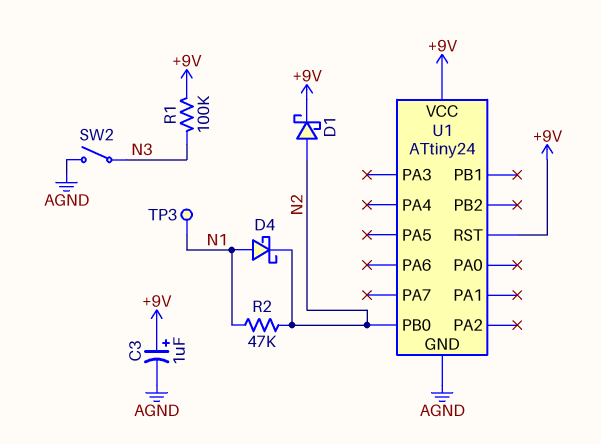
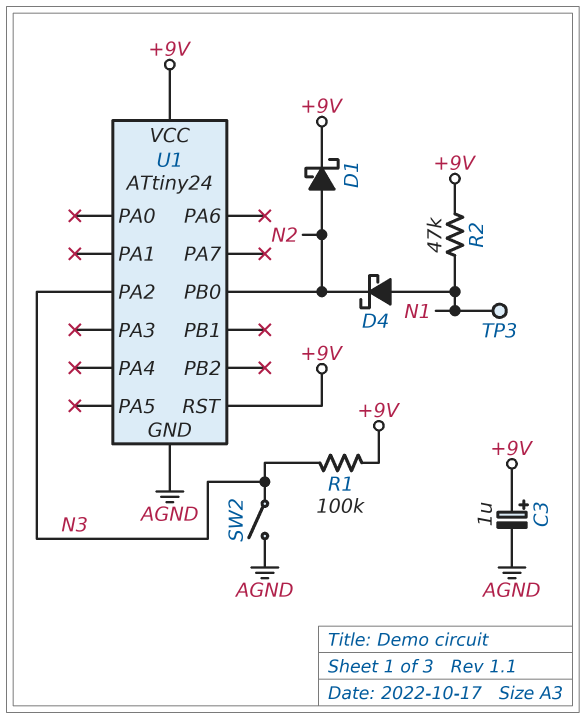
R2: 47k (N1, N2) -> 47k (+9V, N1)
U1 pin PA2: none -> N3

